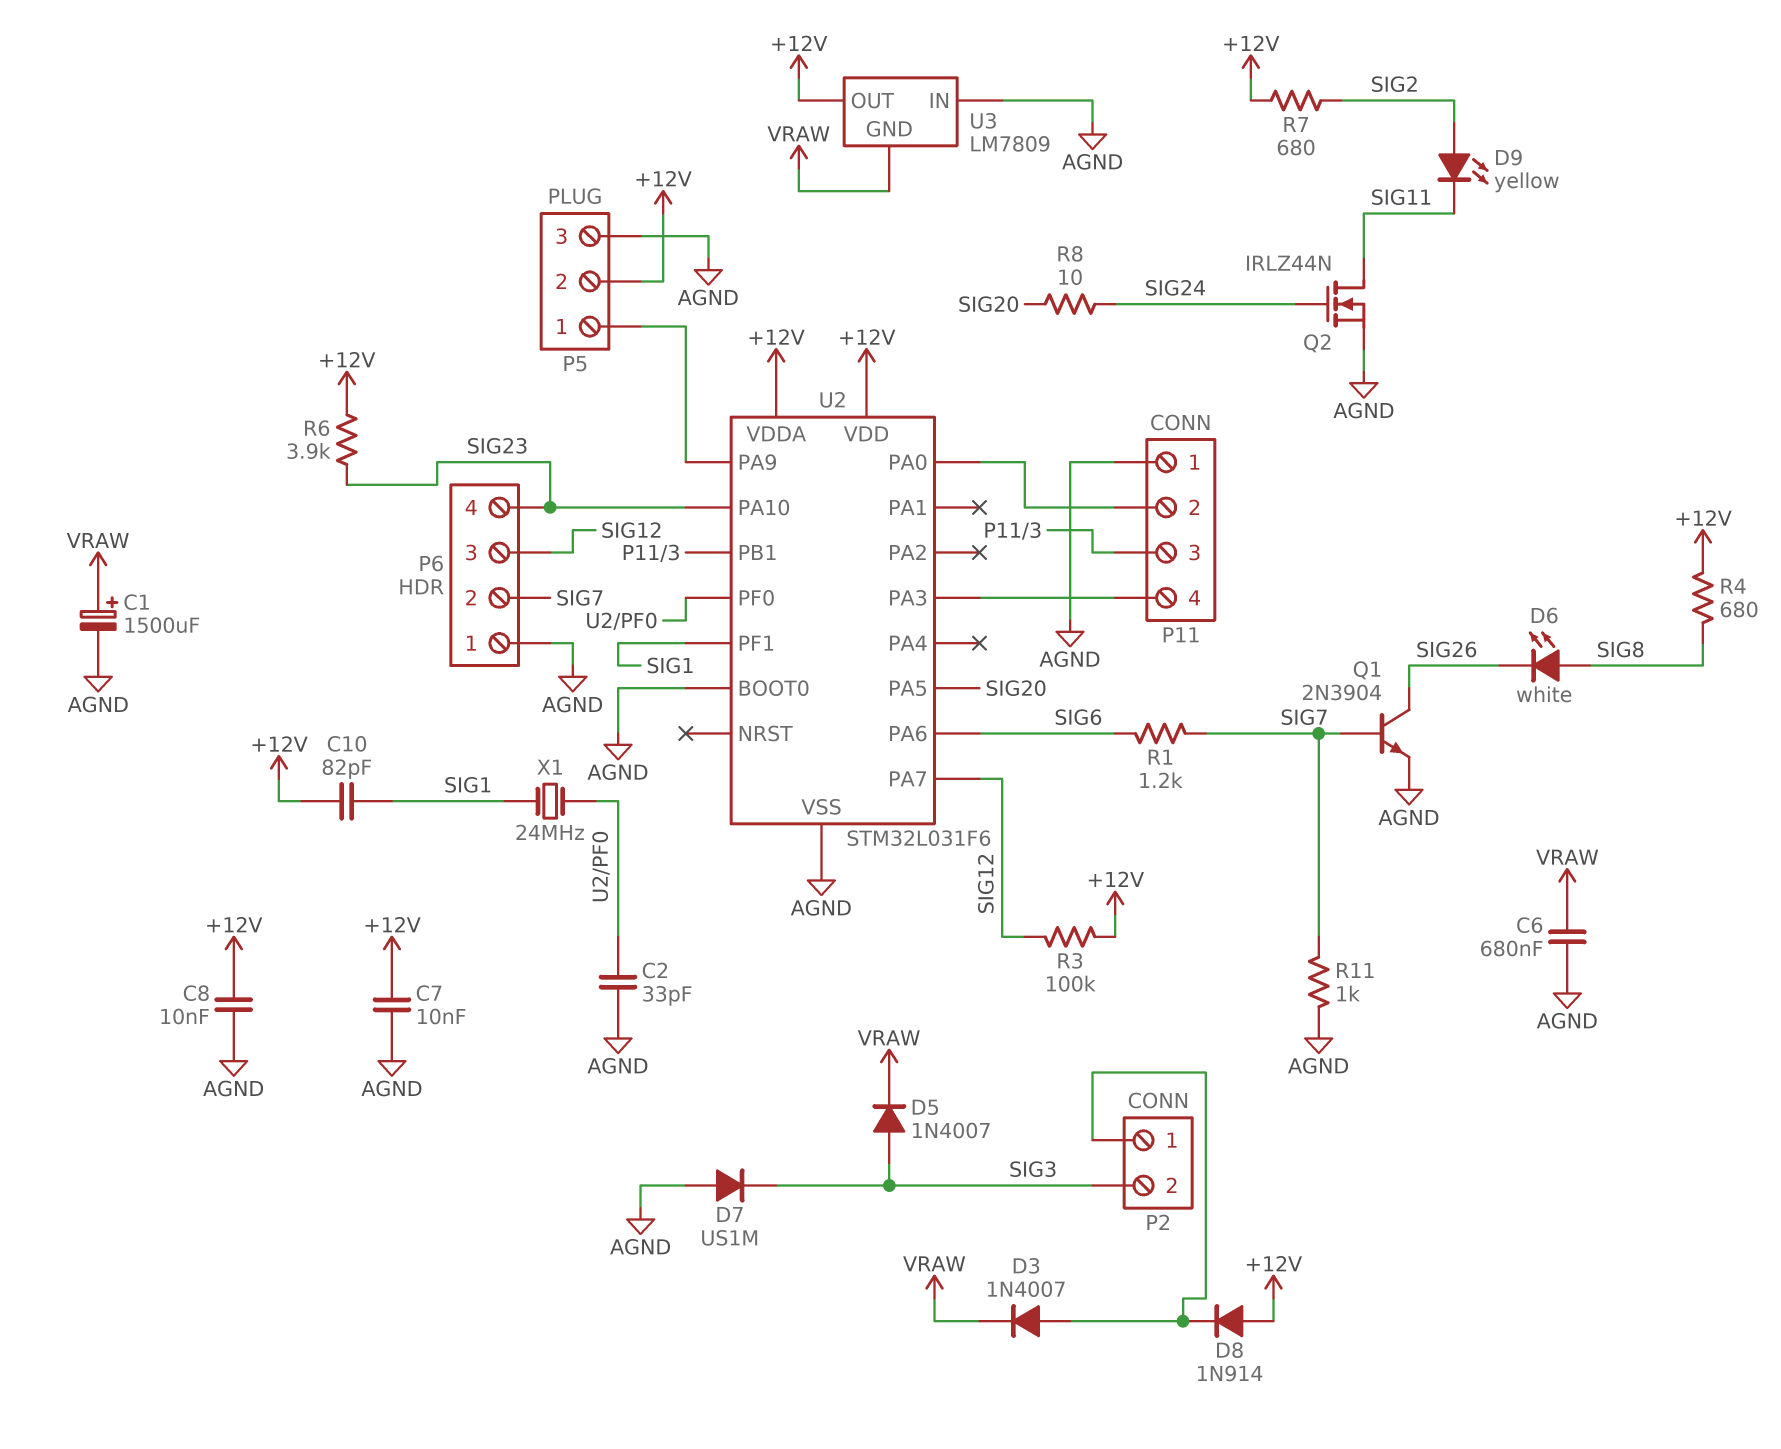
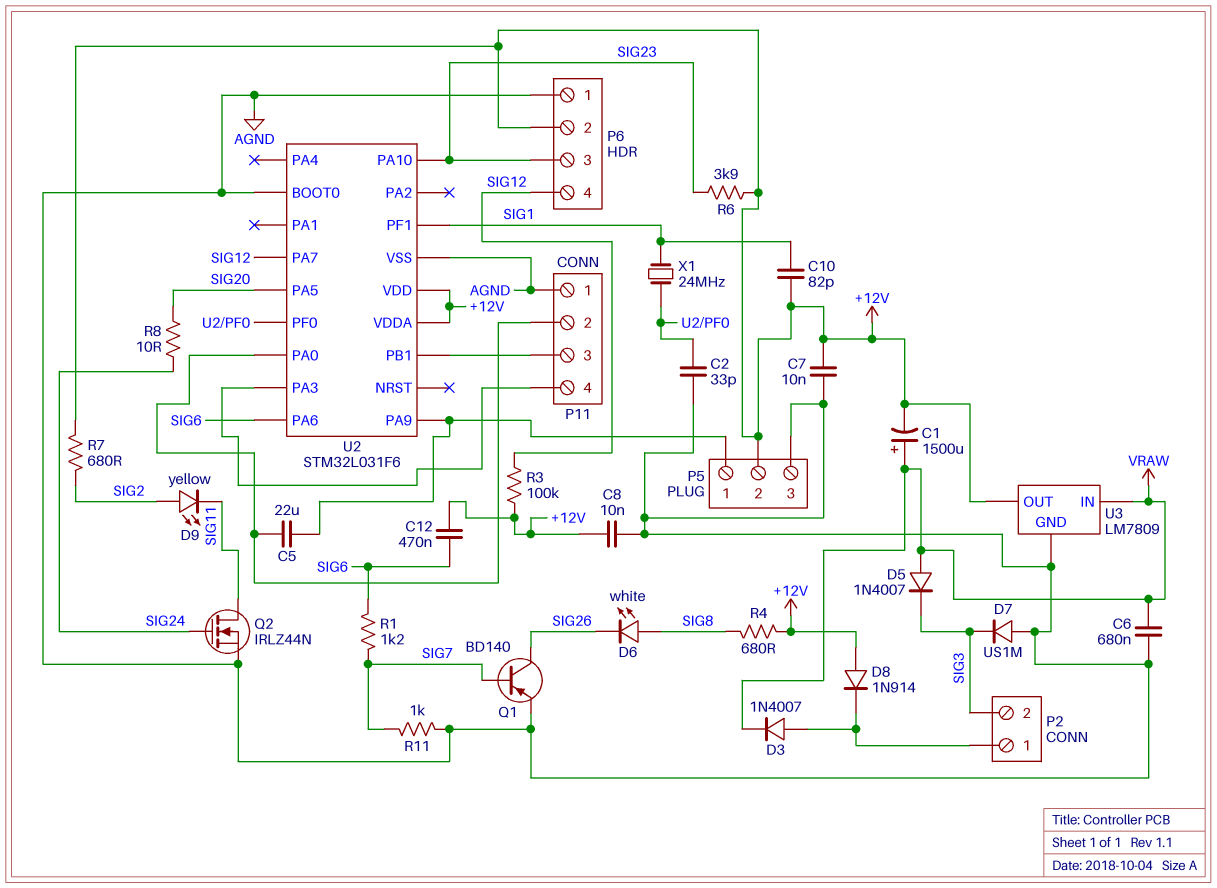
C1: 1500uF (plus VRAW, minus AGND) -> 1500uF (plus VRAW, minus +12V)
C5: none -> 22uF (P5/1, P11/2)
C12: none -> 470nF (+12V, SIG6)
D5: diode 1N4007 (A SIG3, K VRAW) -> diode 1N4007 (A VRAW, K SIG3)
P6 pin 2: SIG7 -> +12V
P6 pin 3: SIG12 -> SIG23
P6 pin 4: SIG23 -> SIG12
Q1: NPN 2N3904 (B SIG7, C SIG26, E AGND) -> PNP BD140 (B SIG7, C SIG26, E AGND)
U3 pin GND: VRAW -> AGND
U3 pin IN: AGND -> VRAW

